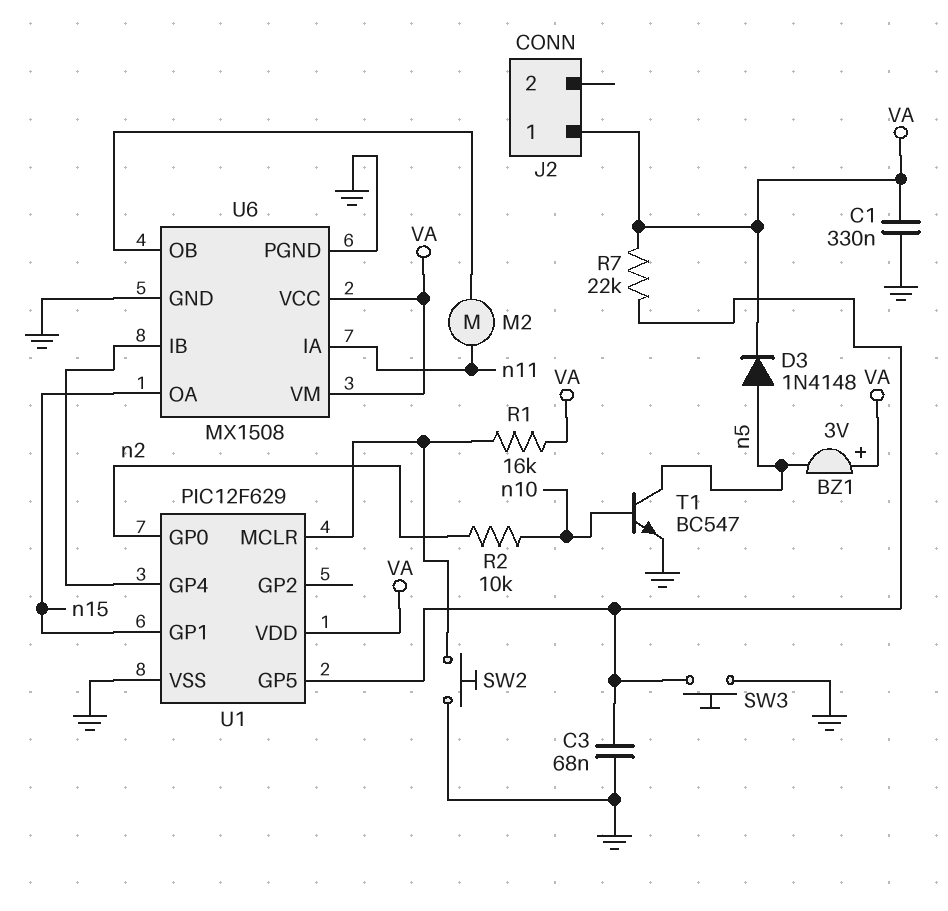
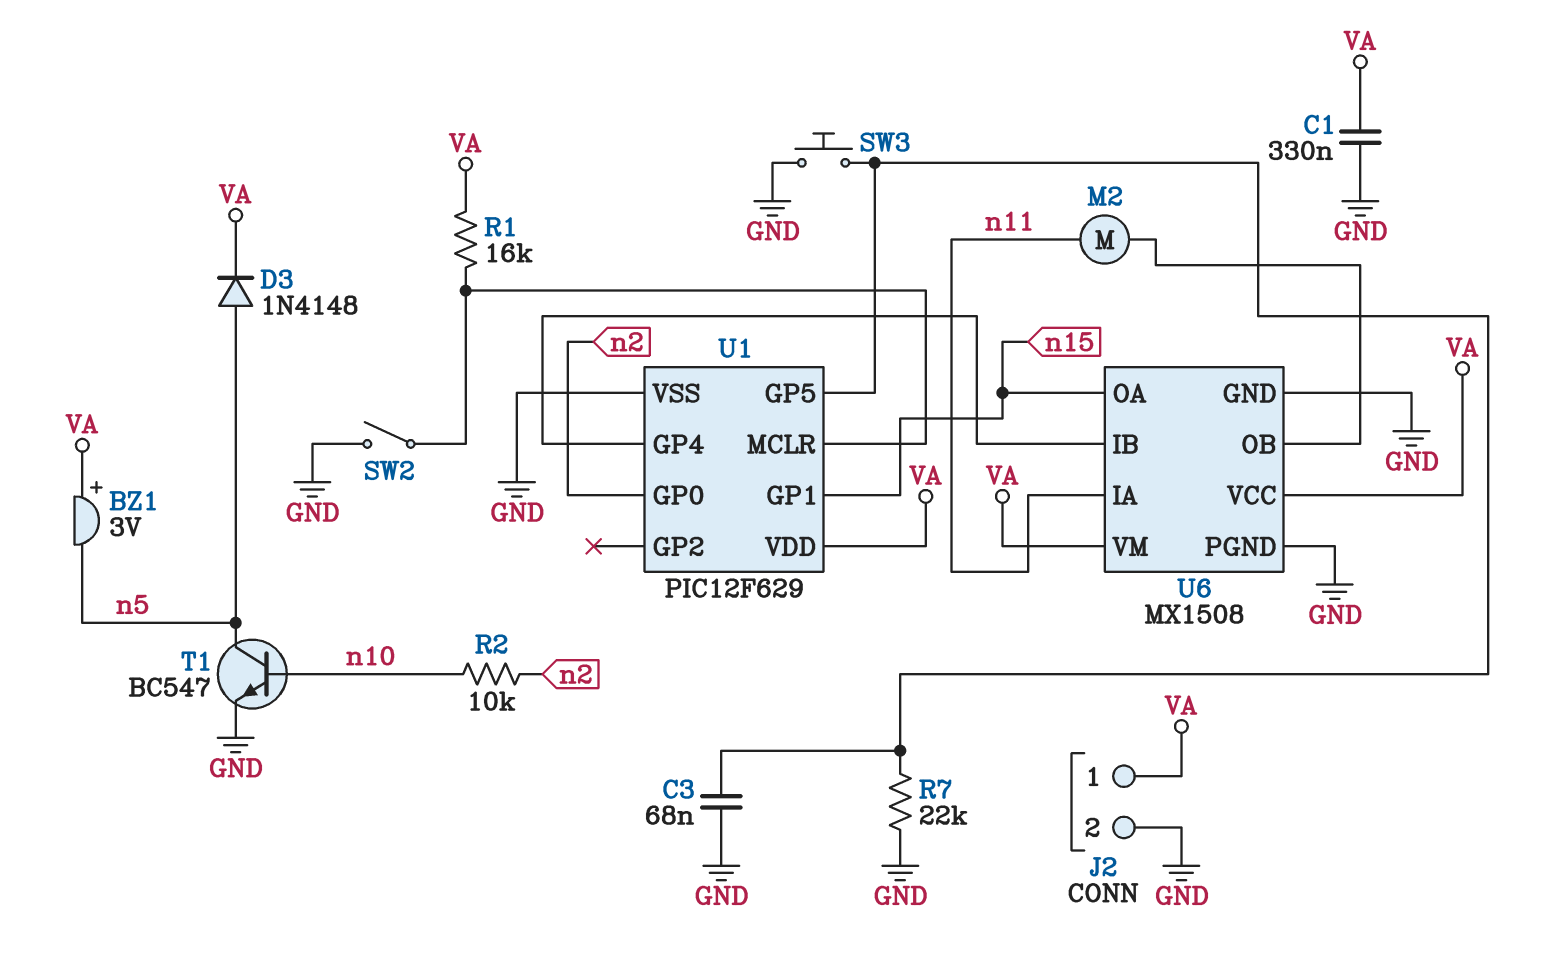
J2 pin 2: none -> GND
R7: 22k (U1/GP5, VA) -> 22k (GND, U1/GP5)
SW2: button (GND, U1/MCLR) -> switch (GND, U1/MCLR)

